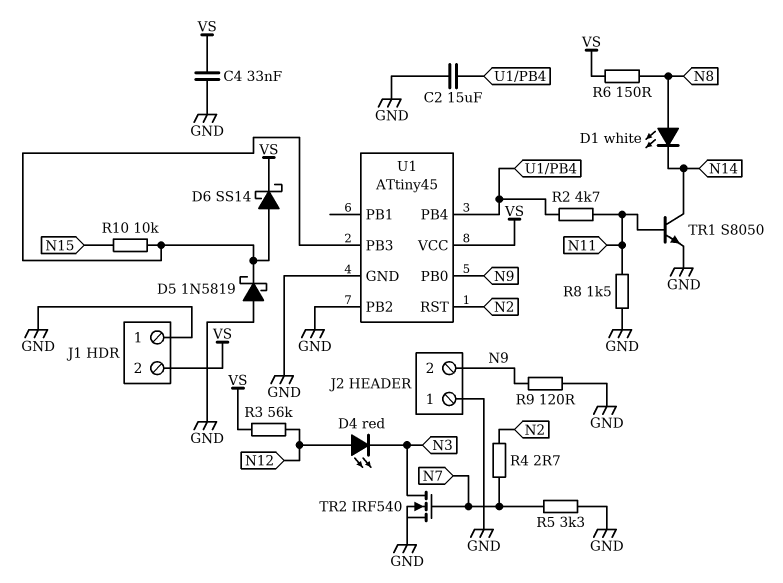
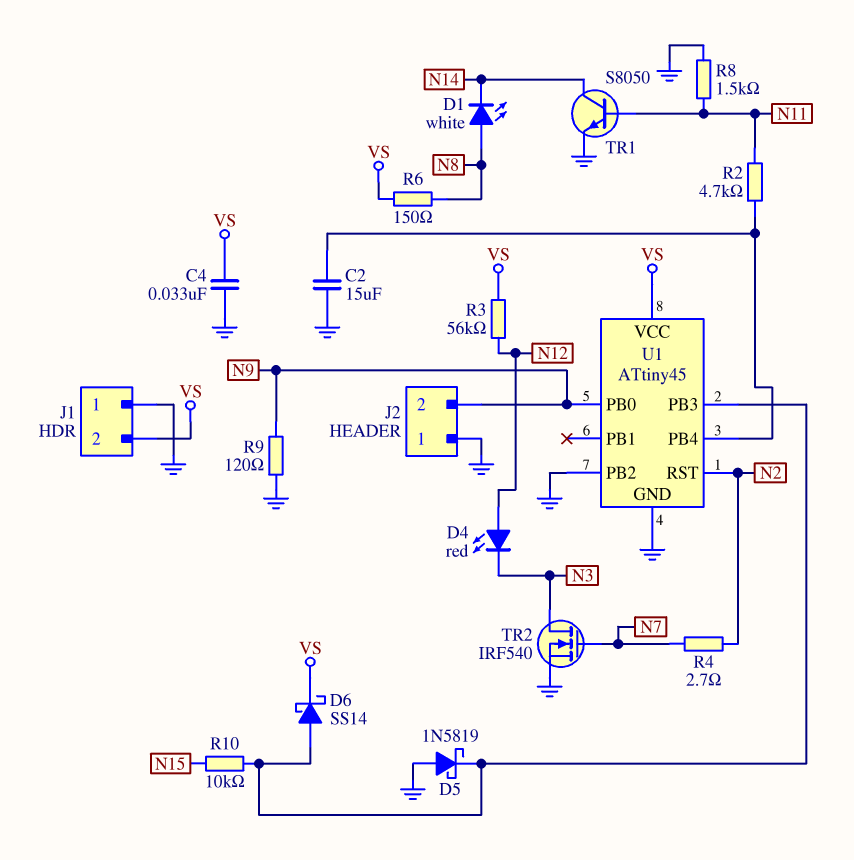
R5: 3.3k (GND, N7) -> none

